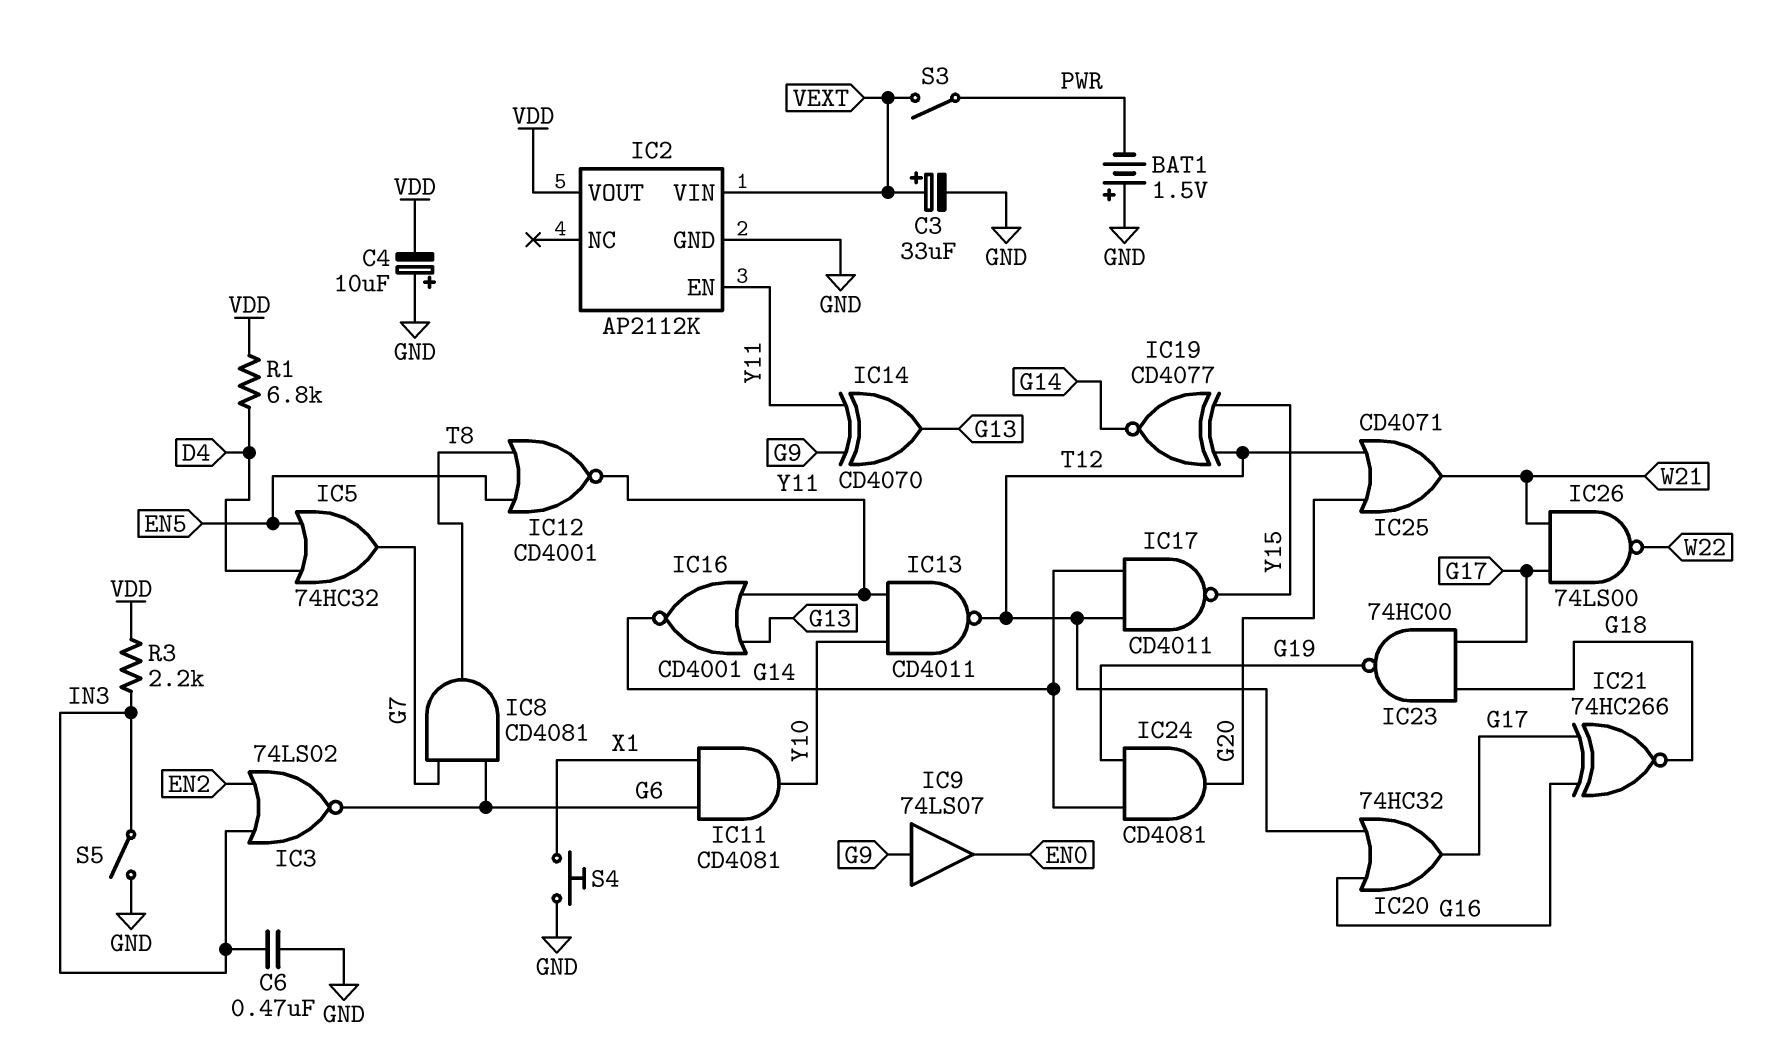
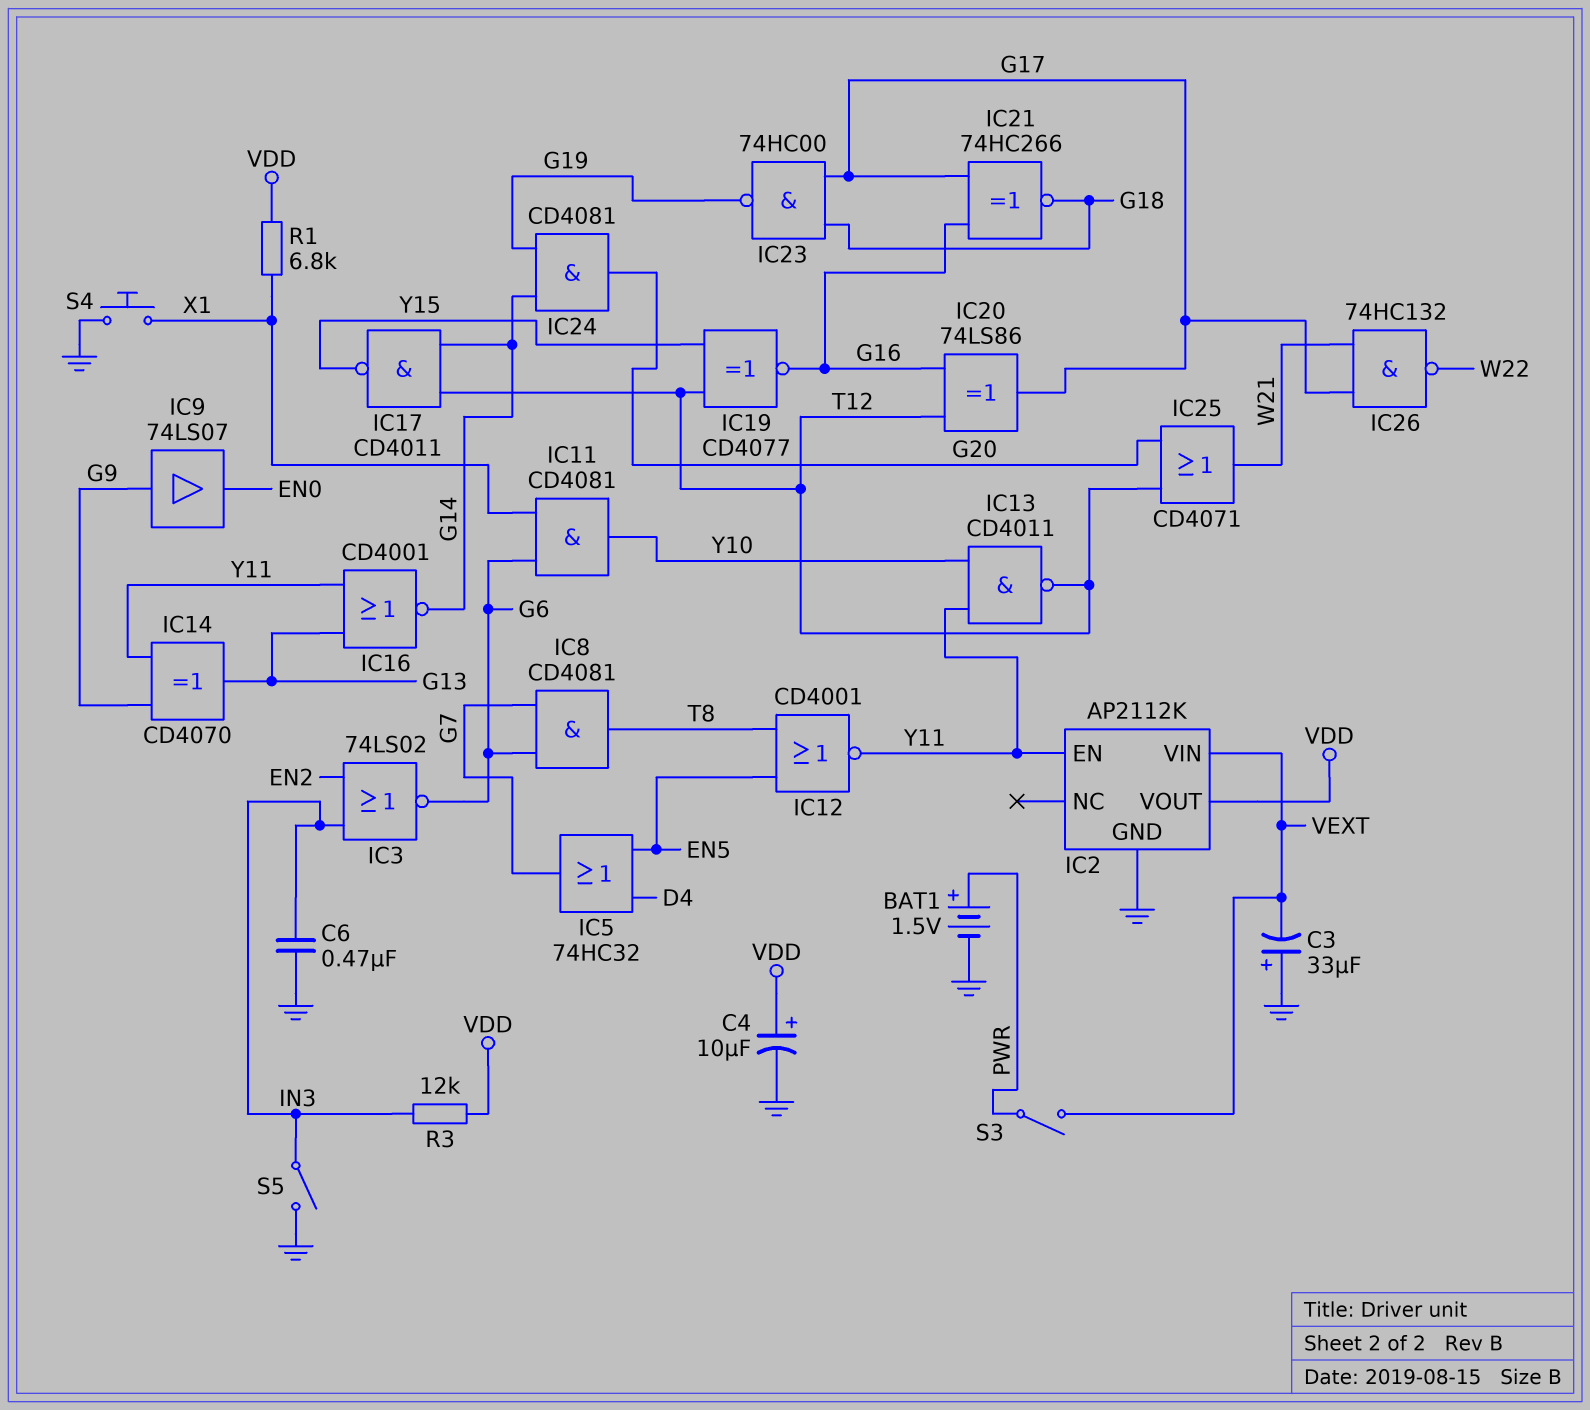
BAT1: 1.5V (plus GND, minus PWR) -> 1.5V (plus PWR, minus GND)
C3: 33uF (plus VEXT, minus GND) -> 33uF (plus GND, minus VEXT)
C4: 10uF (plus GND, minus VDD) -> 10uF (plus VDD, minus GND)
IC19: XNOR CD4077 (in T12, in Y15, out G14) -> XNOR CD4077 (in T12, in Y15, out G16)
IC20: OR 74HC32 (in G16, in T12, out G17) -> XOR 74LS86 (in G16, in T12, out G17)
IC26: NAND 74LS00 (in G17, in W21, out W22) -> NAND 74HC132 (in G17, in W21, out W22)
R1: 6.8k (D4, VDD) -> 6.8k (VDD, X1)
R3: 2.2k (IN3, VDD) -> 12k (IN3, VDD)

